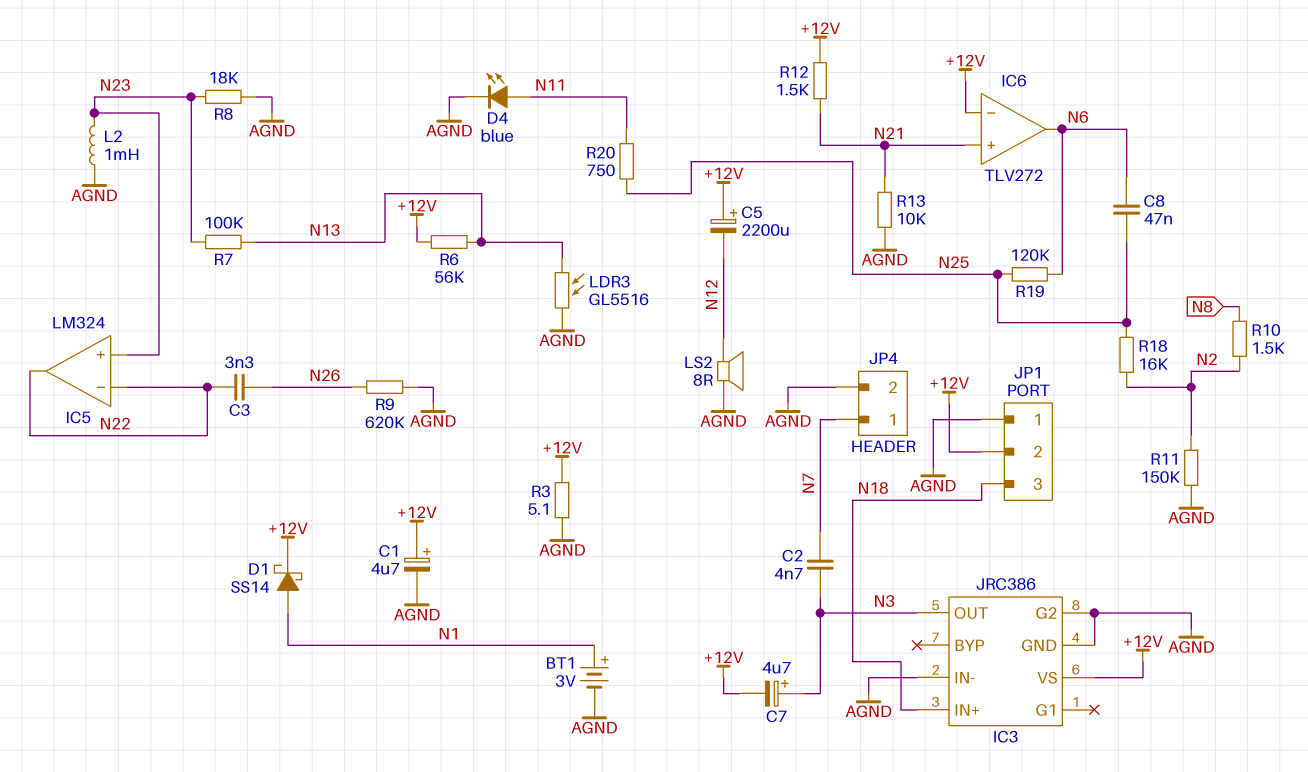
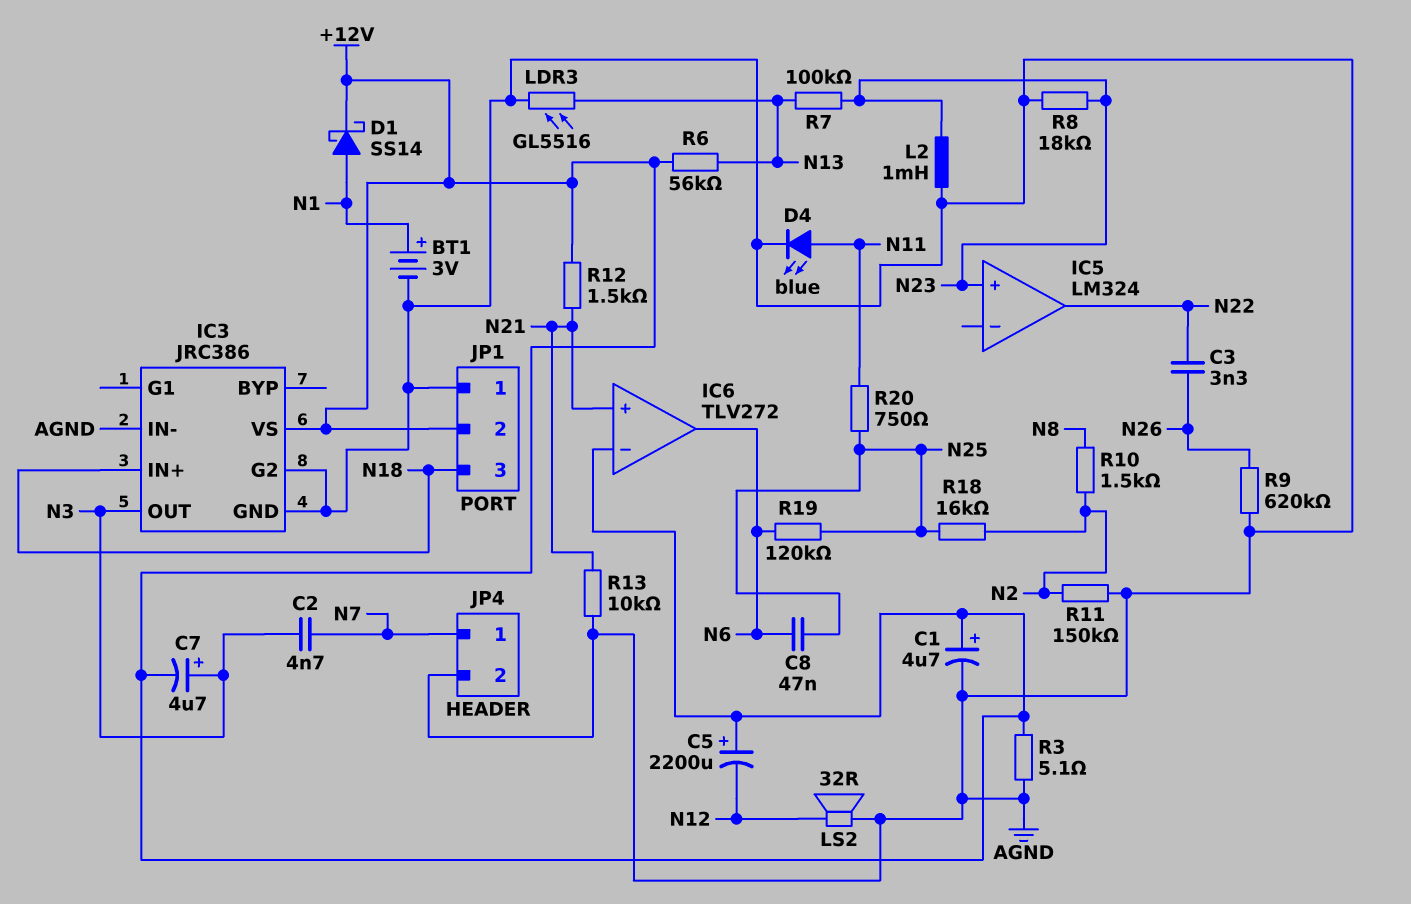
IC5 pin in-: N22 -> none
LS2: speaker 8R (AGND, N12) -> speaker 32R (AGND, N12)

